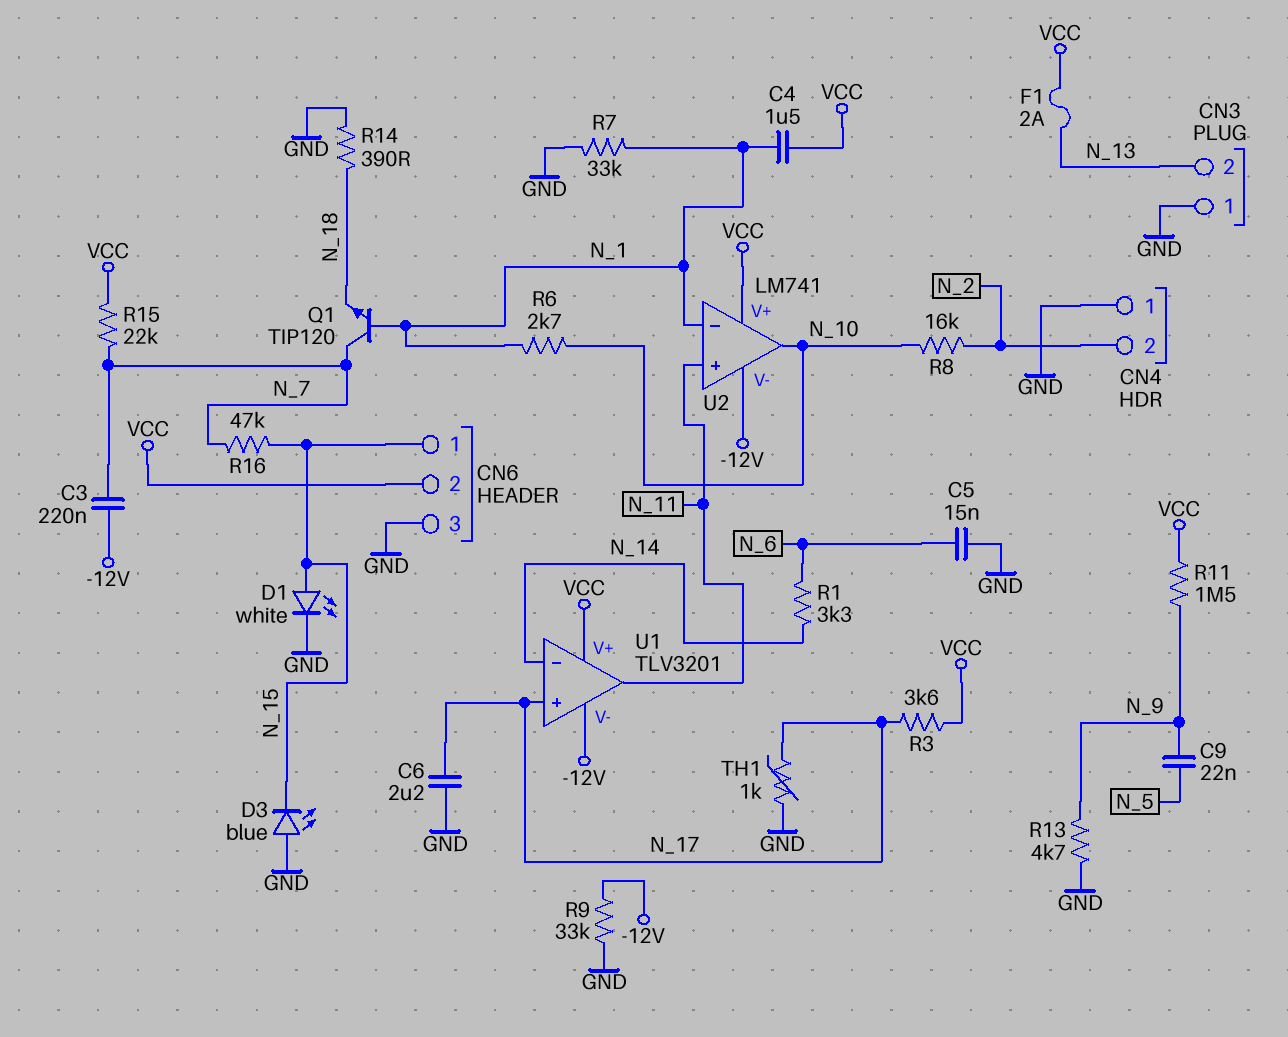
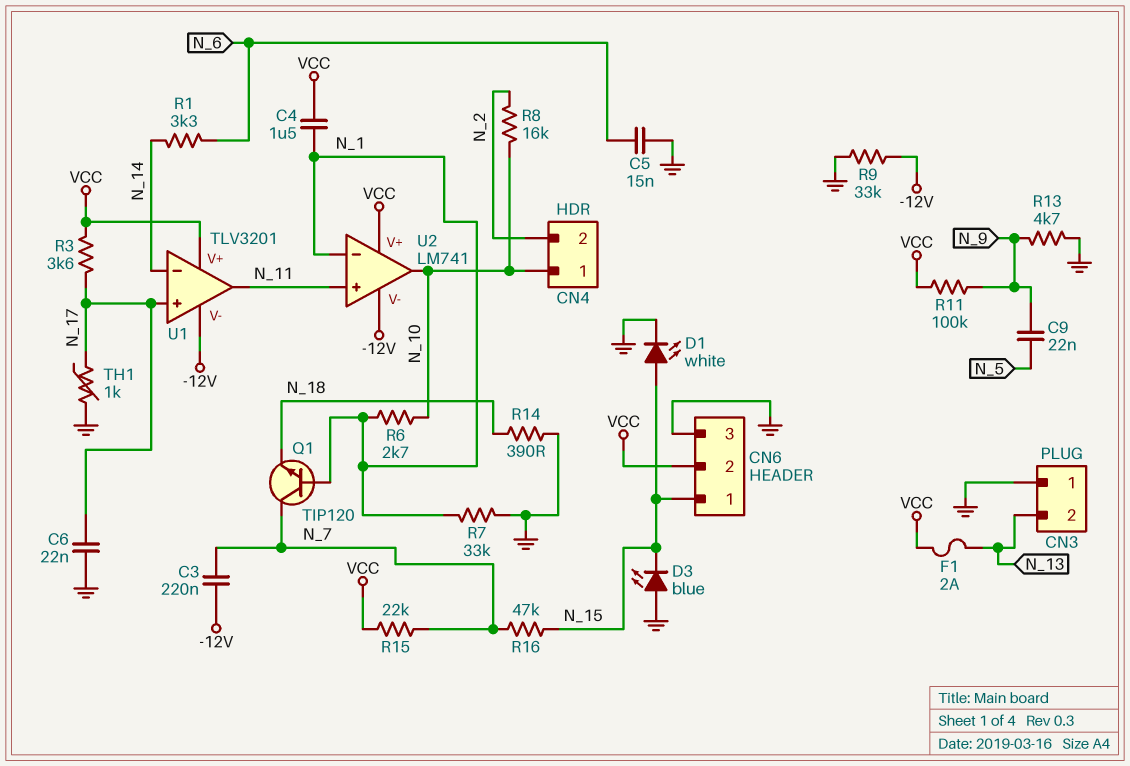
C6: 2.2uF (GND, N_17) -> 22nF (GND, N_17)
CN4 pin 1: GND -> N_10
R11: 1.5M (N_9, VCC) -> 100k (N_9, VCC)

